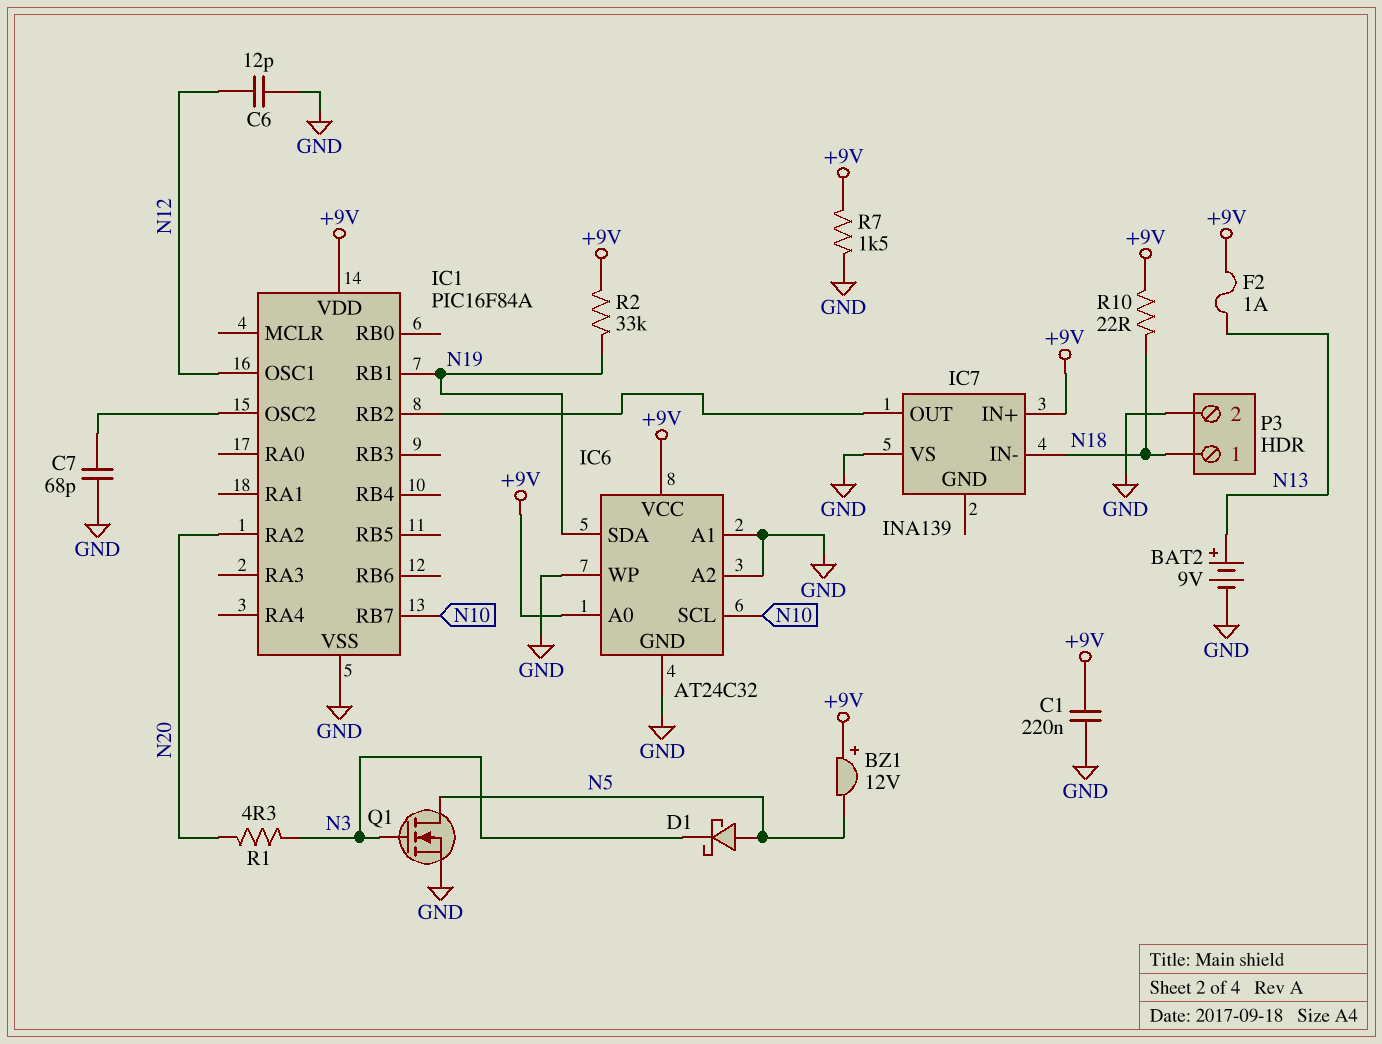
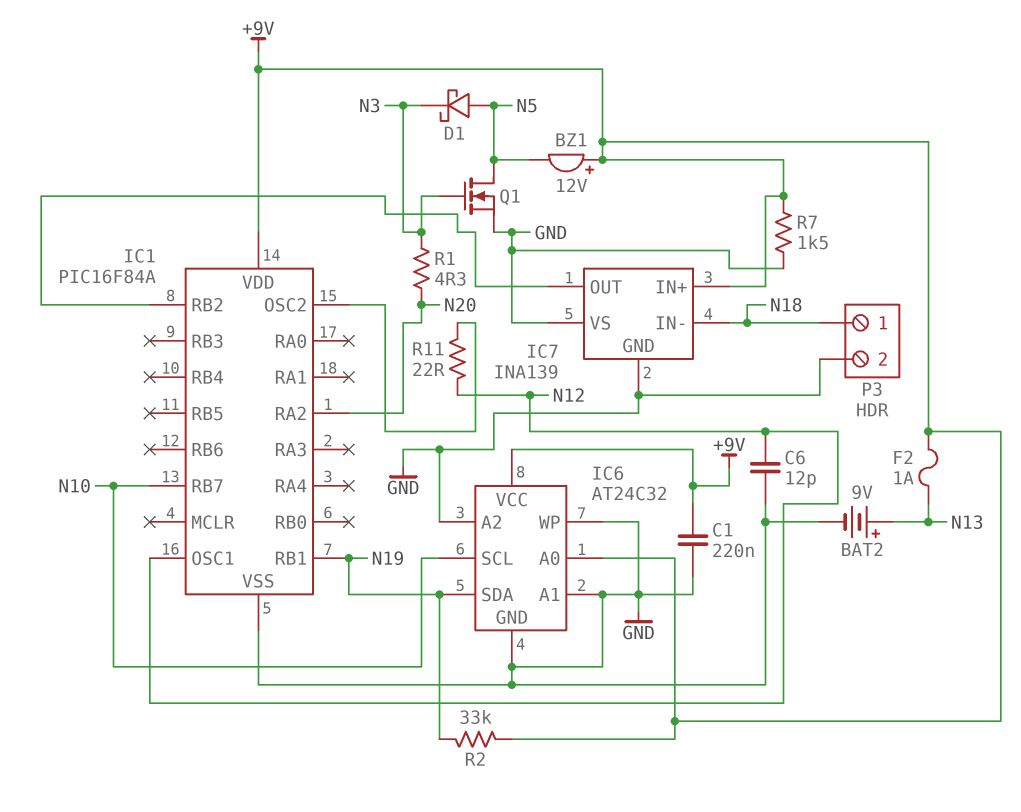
C7: 68pF (GND, IC1/OSC2) -> none
IC7 pin GND: none -> GND
R10: 22 (+9V, N18) -> none
R11: none -> 22 (IC1/OSC2, N12)

